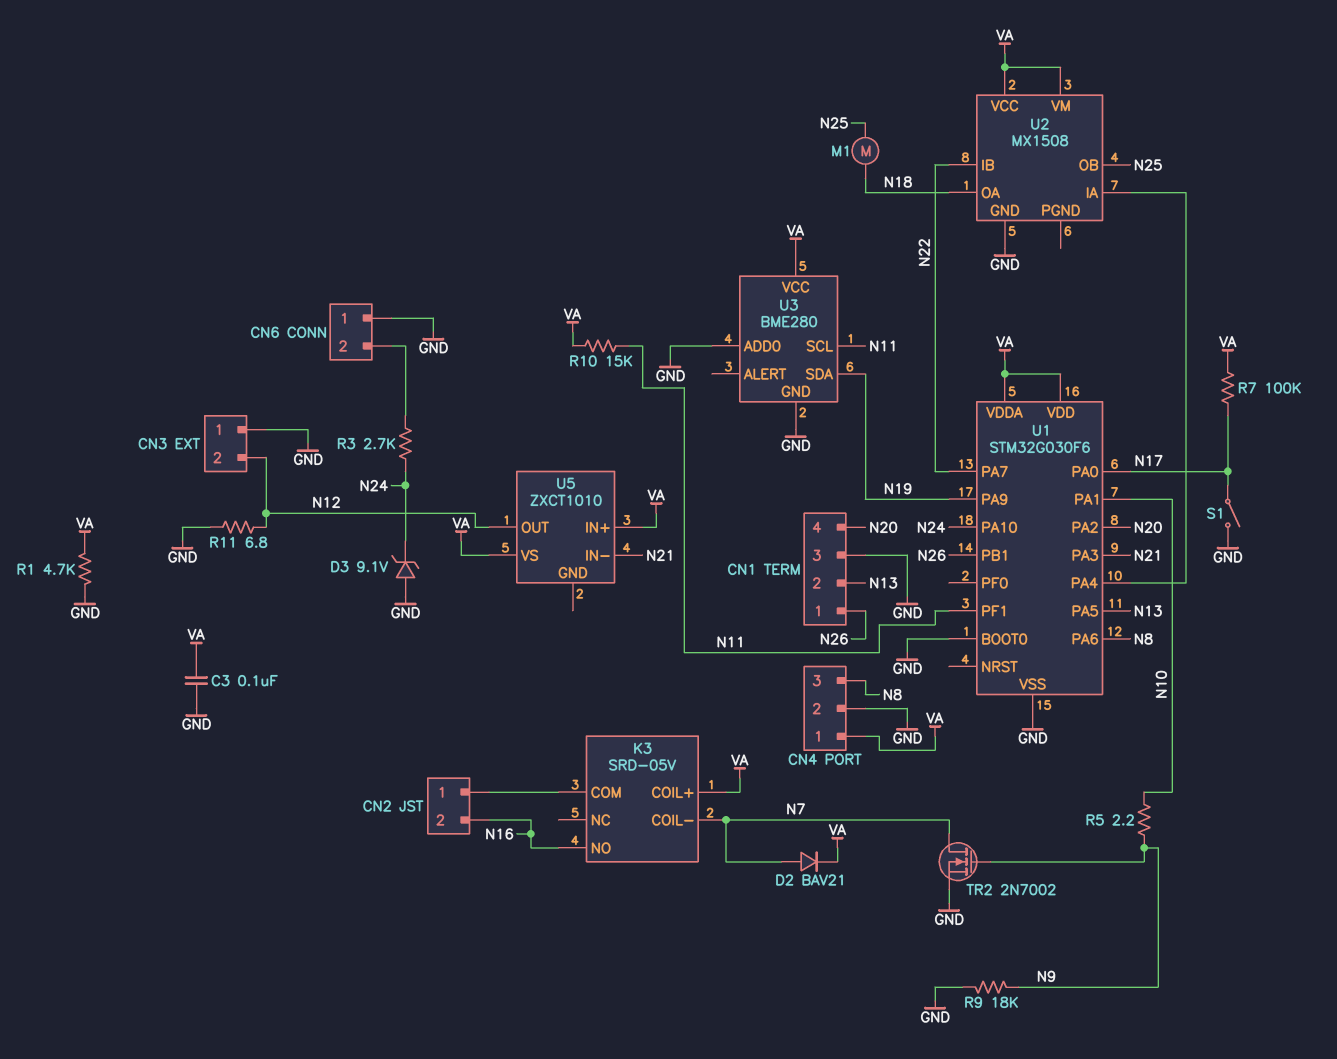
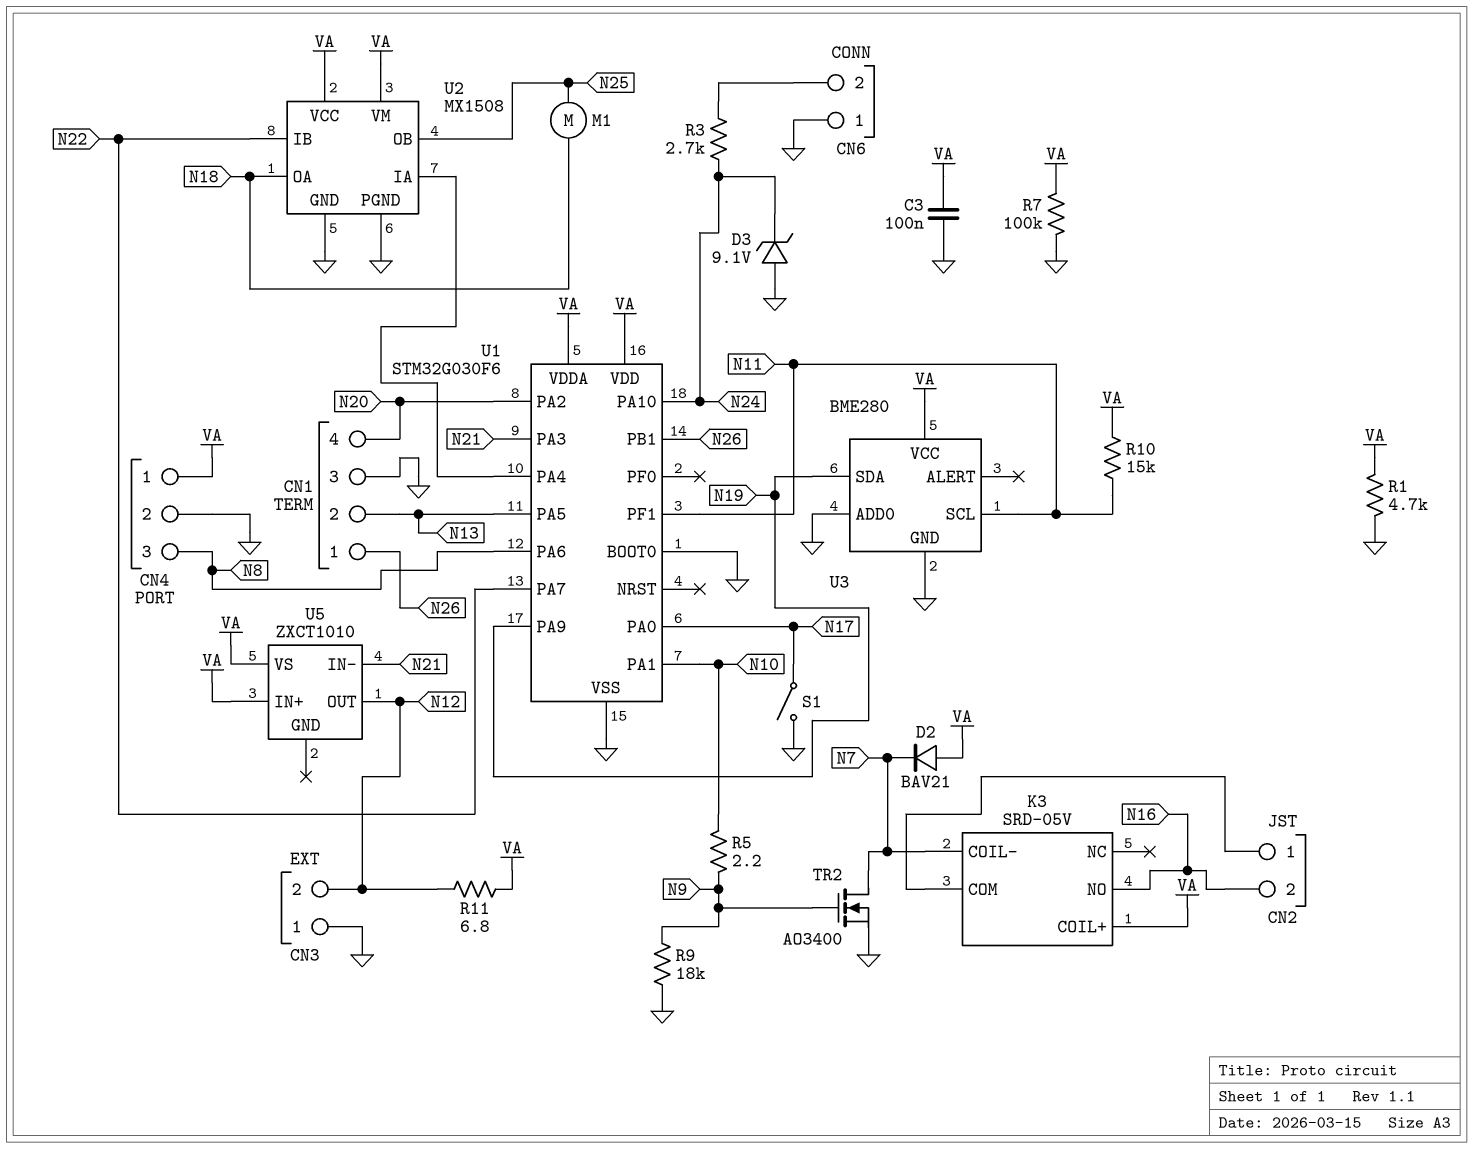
D2: diode BAV21 (A N7, K VA) -> diode BAV21 (A VA, K N7)
R7: 100k (N17, VA) -> 100k (GND, VA)
R11: 6.8 (GND, N12) -> 6.8 (N12, VA)
TR2: NMOS 2N7002 (G N9, D N7, S GND) -> NMOS AO3400 (G N9, D N7, S GND)
U2 pin PGND: none -> GND

